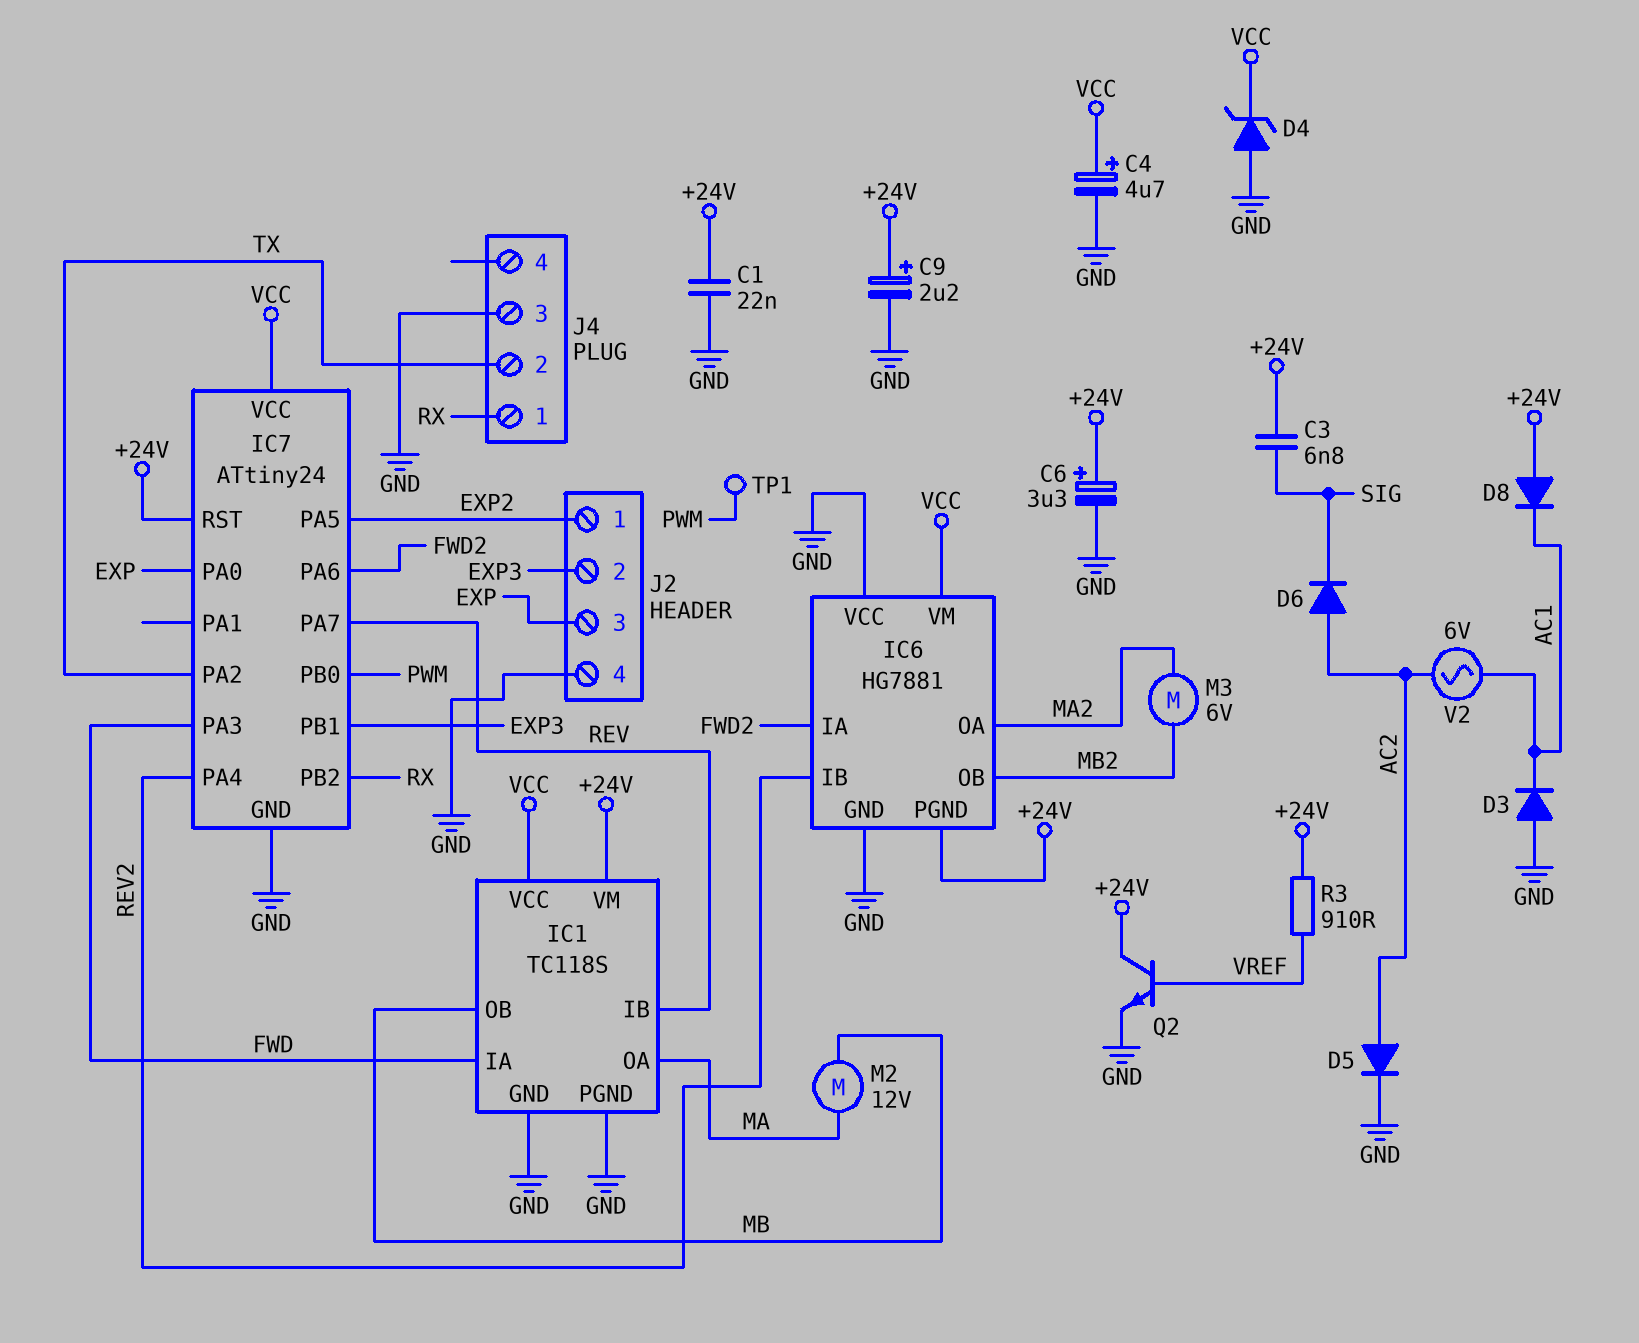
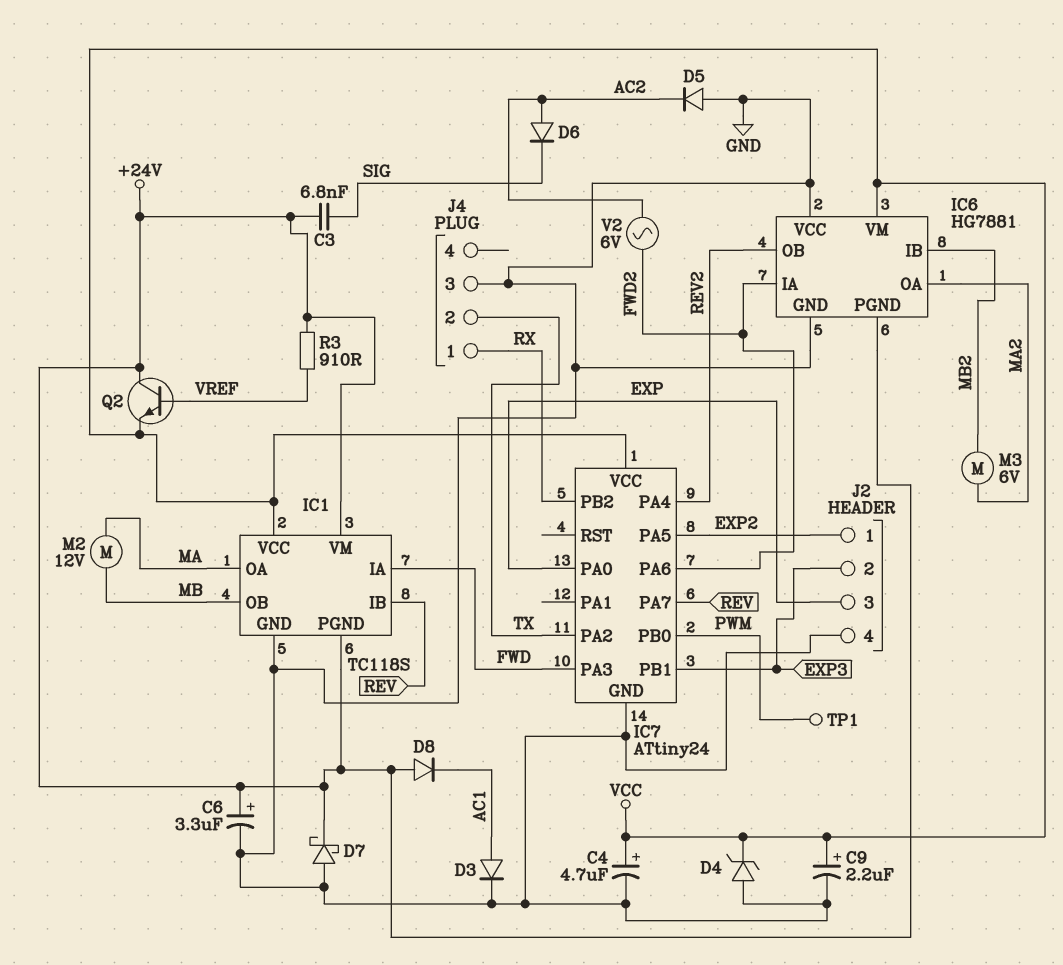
C1: 22nF (+24V, GND) -> none
C9: 2.2uF (plus +24V, minus GND) -> 2.2uF (plus VCC, minus GND)
D3: diode (A GND, K AC1) -> diode (A AC1, K GND)
D5: diode (A AC2, K GND) -> diode (A GND, K AC2)
D7: none -> schottky (A GND, K +24V)
IC1 pin PGND: GND -> +24V
IC6 pin IB: REV2 -> MB2
IC6 pin OB: MB2 -> REV2
IC7 pin RST: +24V -> none
Q2: NPN (B VREF, C +24V, E GND) -> NPN (B VREF, C +24V, E VCC)
V2: AC 6V (AC1, AC2) -> AC 6V (AC2, FWD2)

